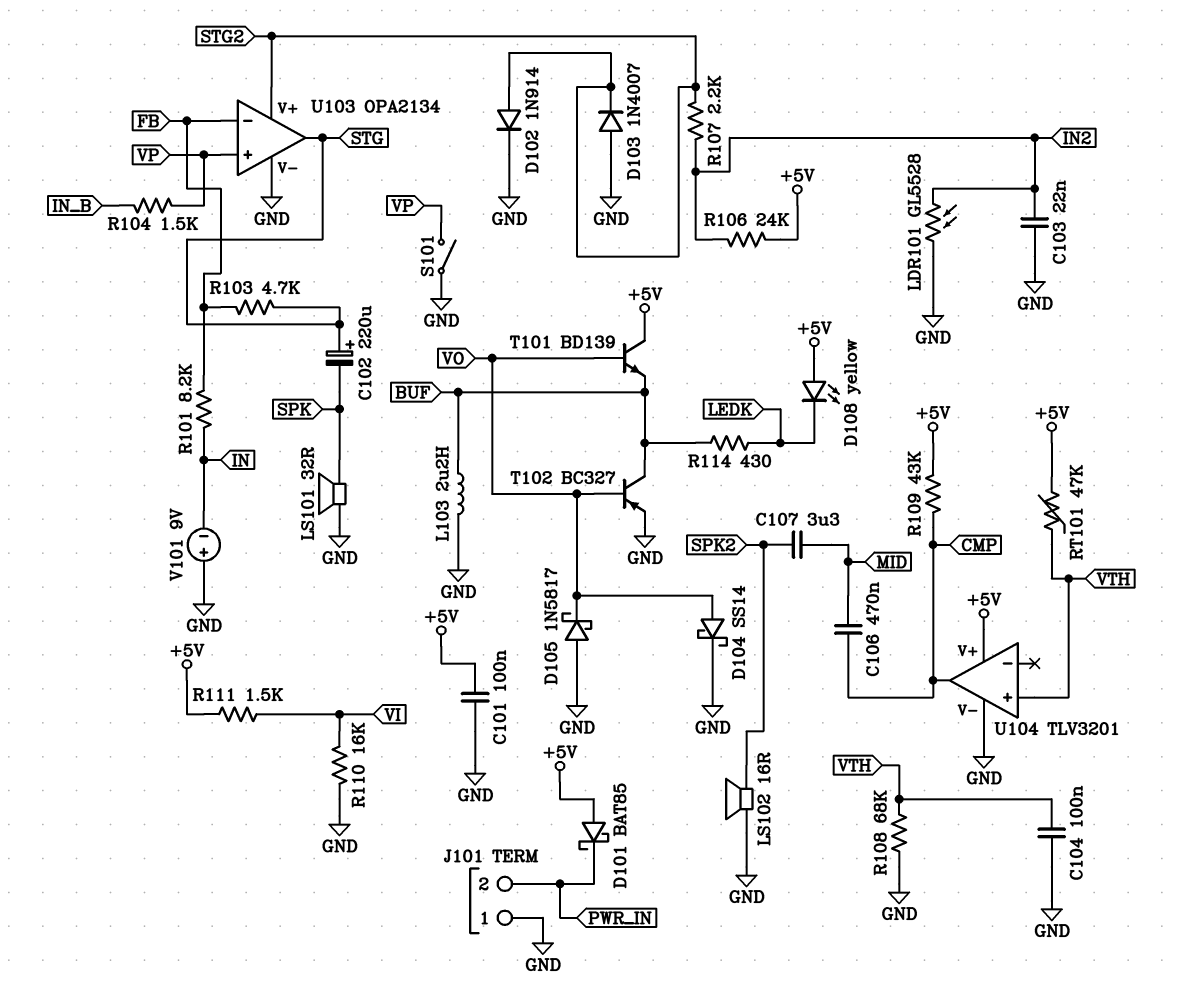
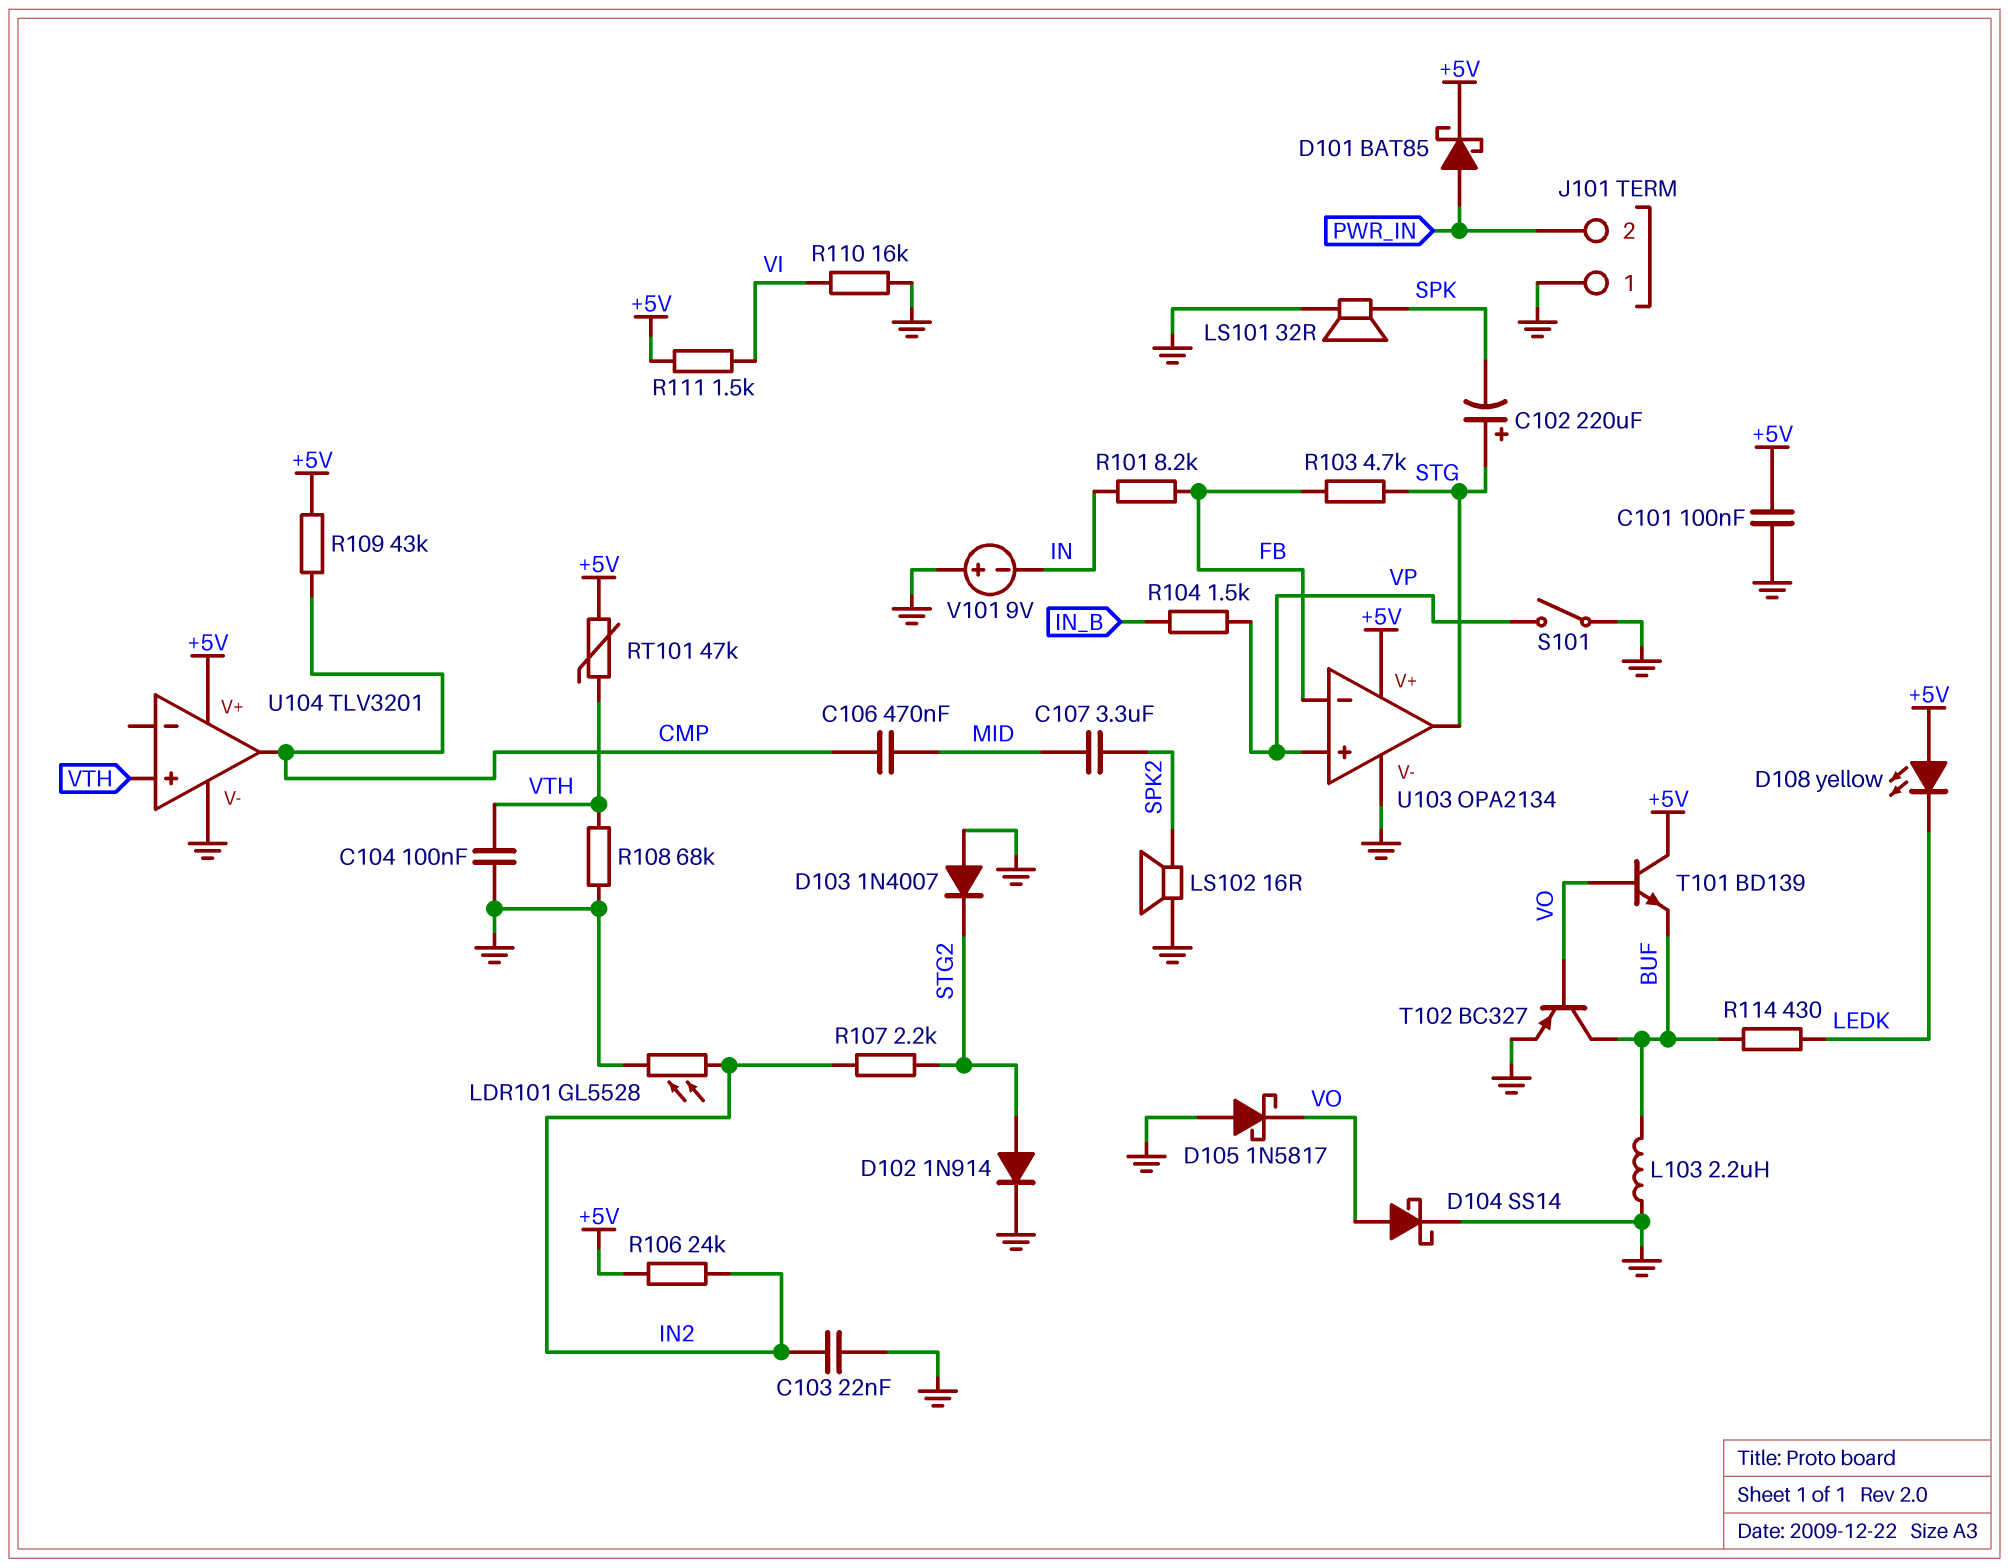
D101: schottky BAT85 (A +5V, K PWR_IN) -> schottky BAT85 (A PWR_IN, K +5V)
U103 pin V+: STG2 -> +5V

